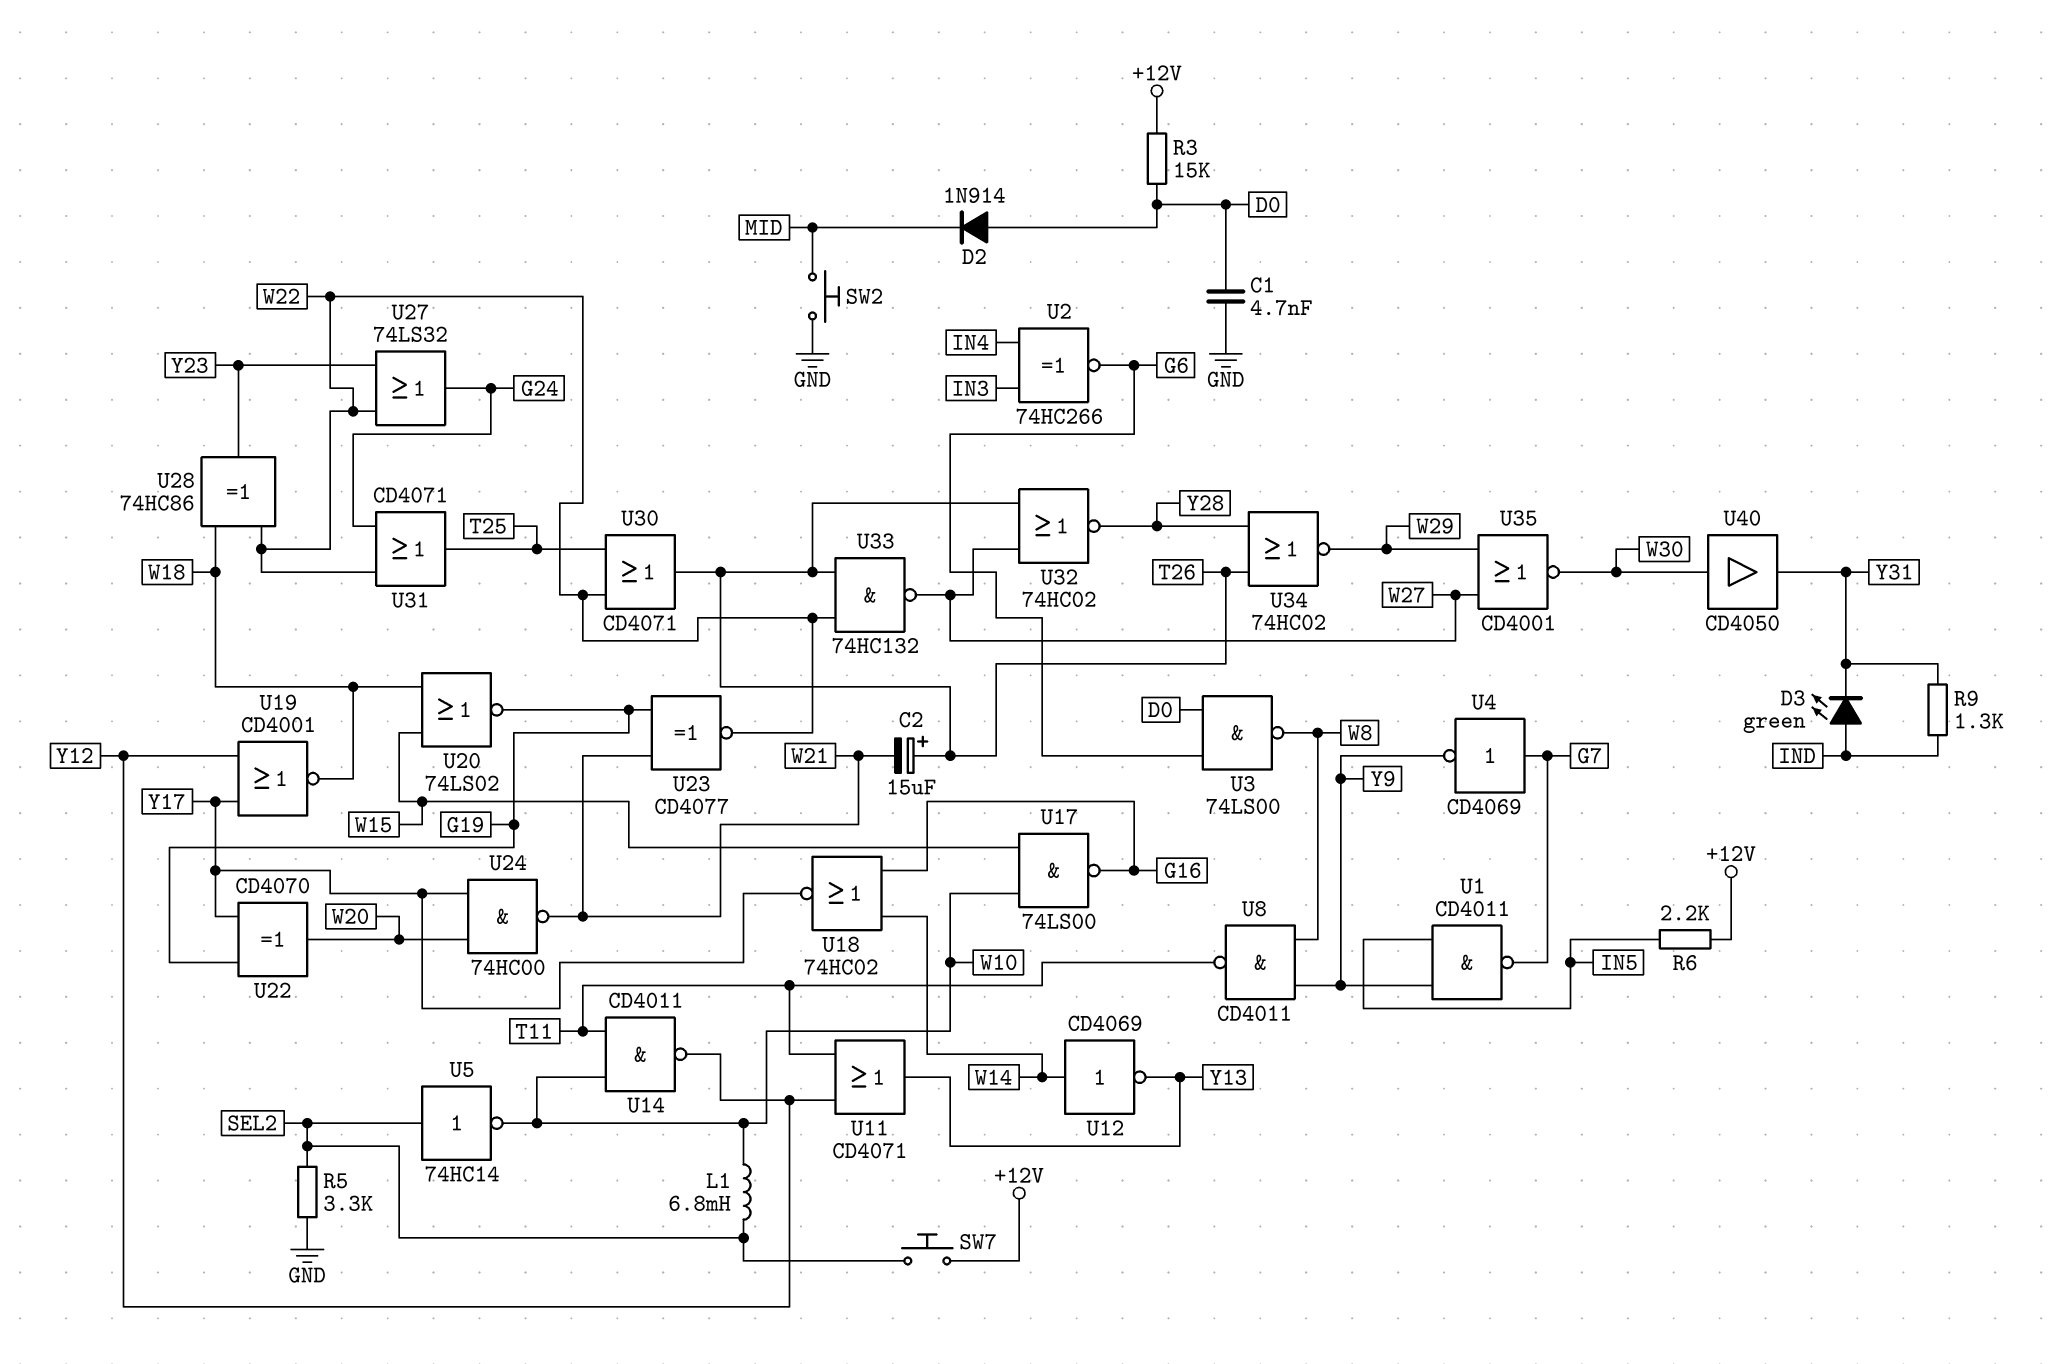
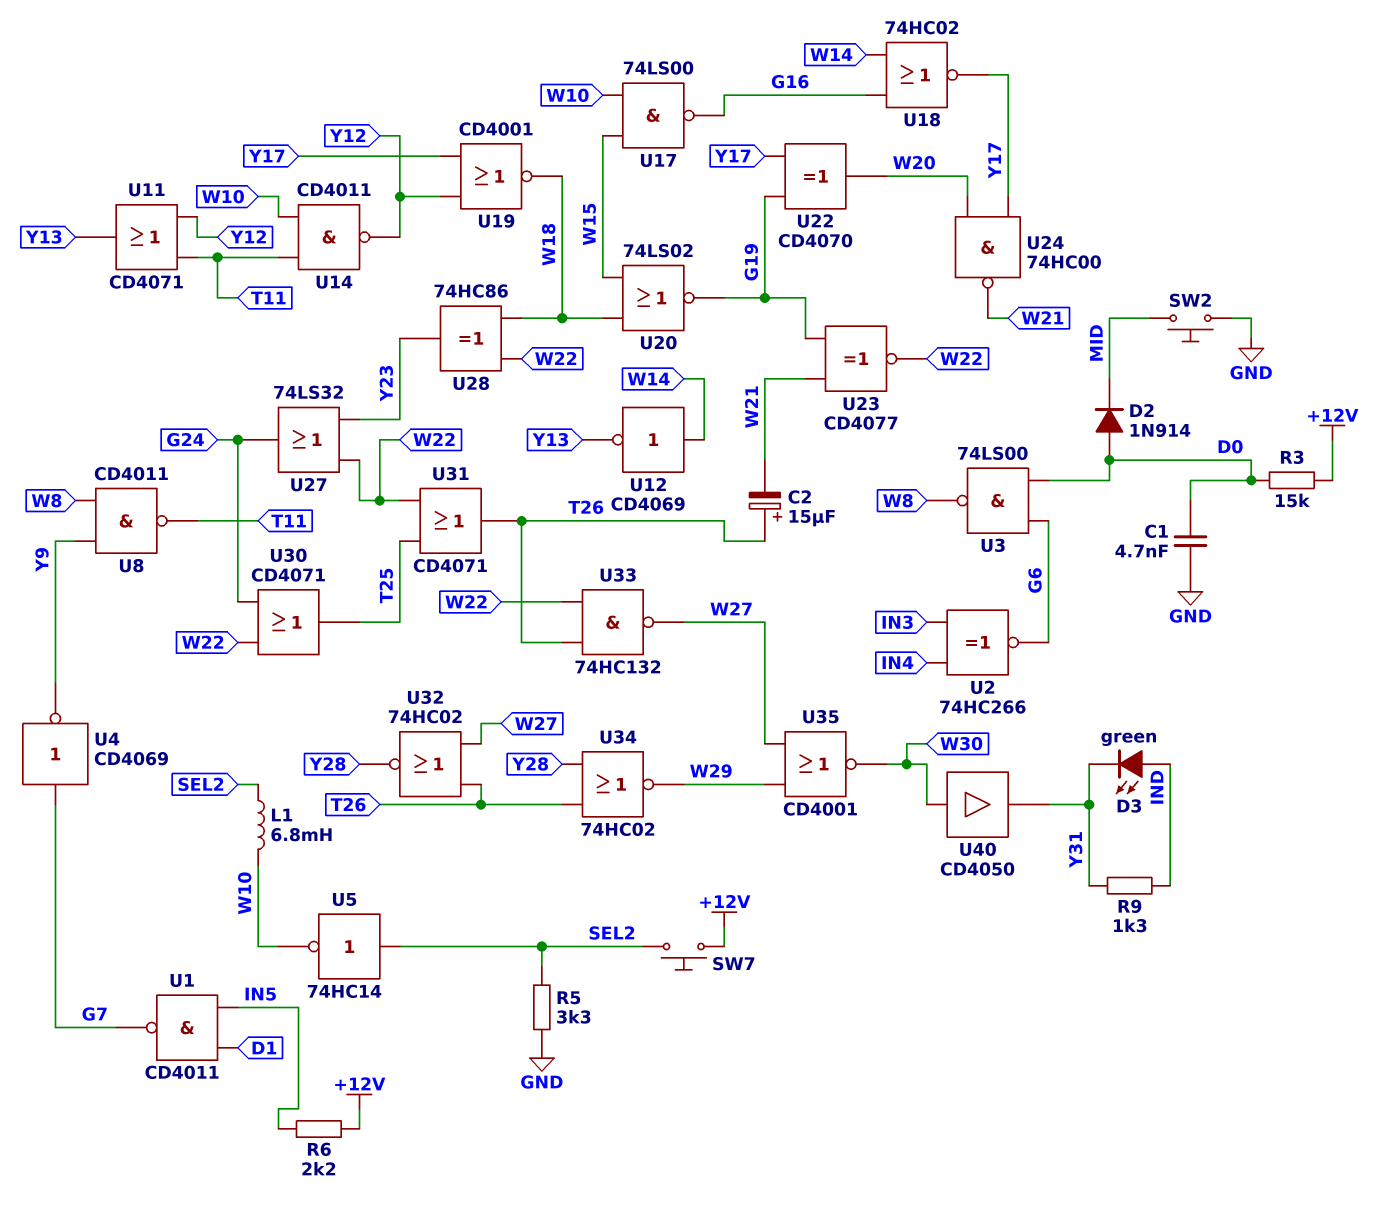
U1: NAND CD4011 (in IN5, in Y9, out G7) -> NAND CD4011 (in D1, in IN5, out G7)
U30: OR CD4071 (in T25, in W22, out T26) -> OR CD4071 (in G24, in W22, out T25)
U31: OR CD4071 (in G24, in W22, out T25) -> OR CD4071 (in T25, in W22, out T26)

